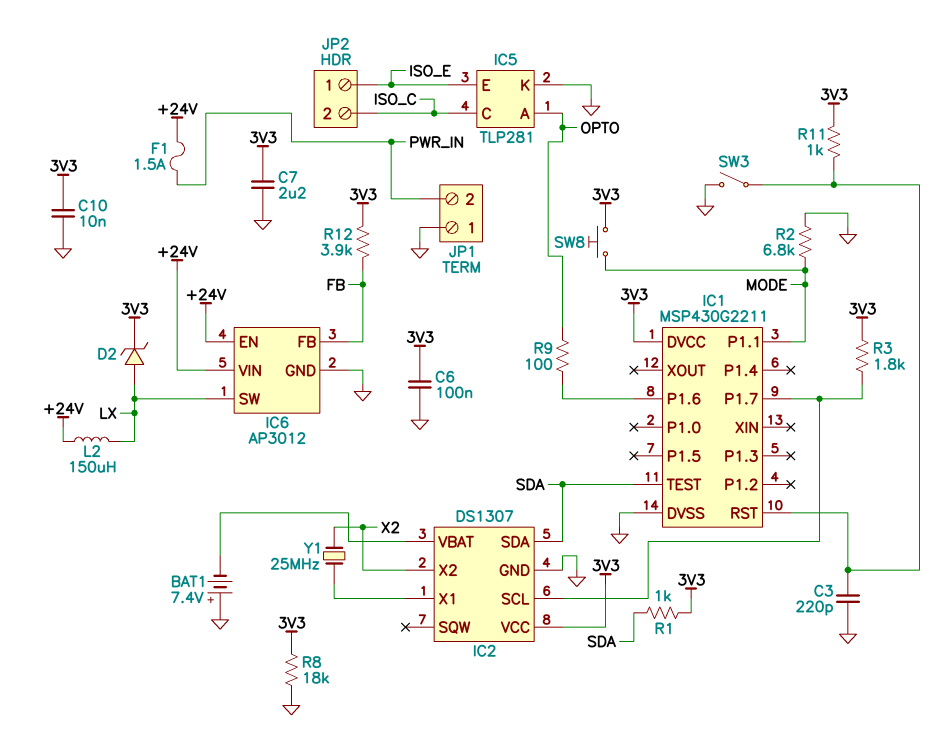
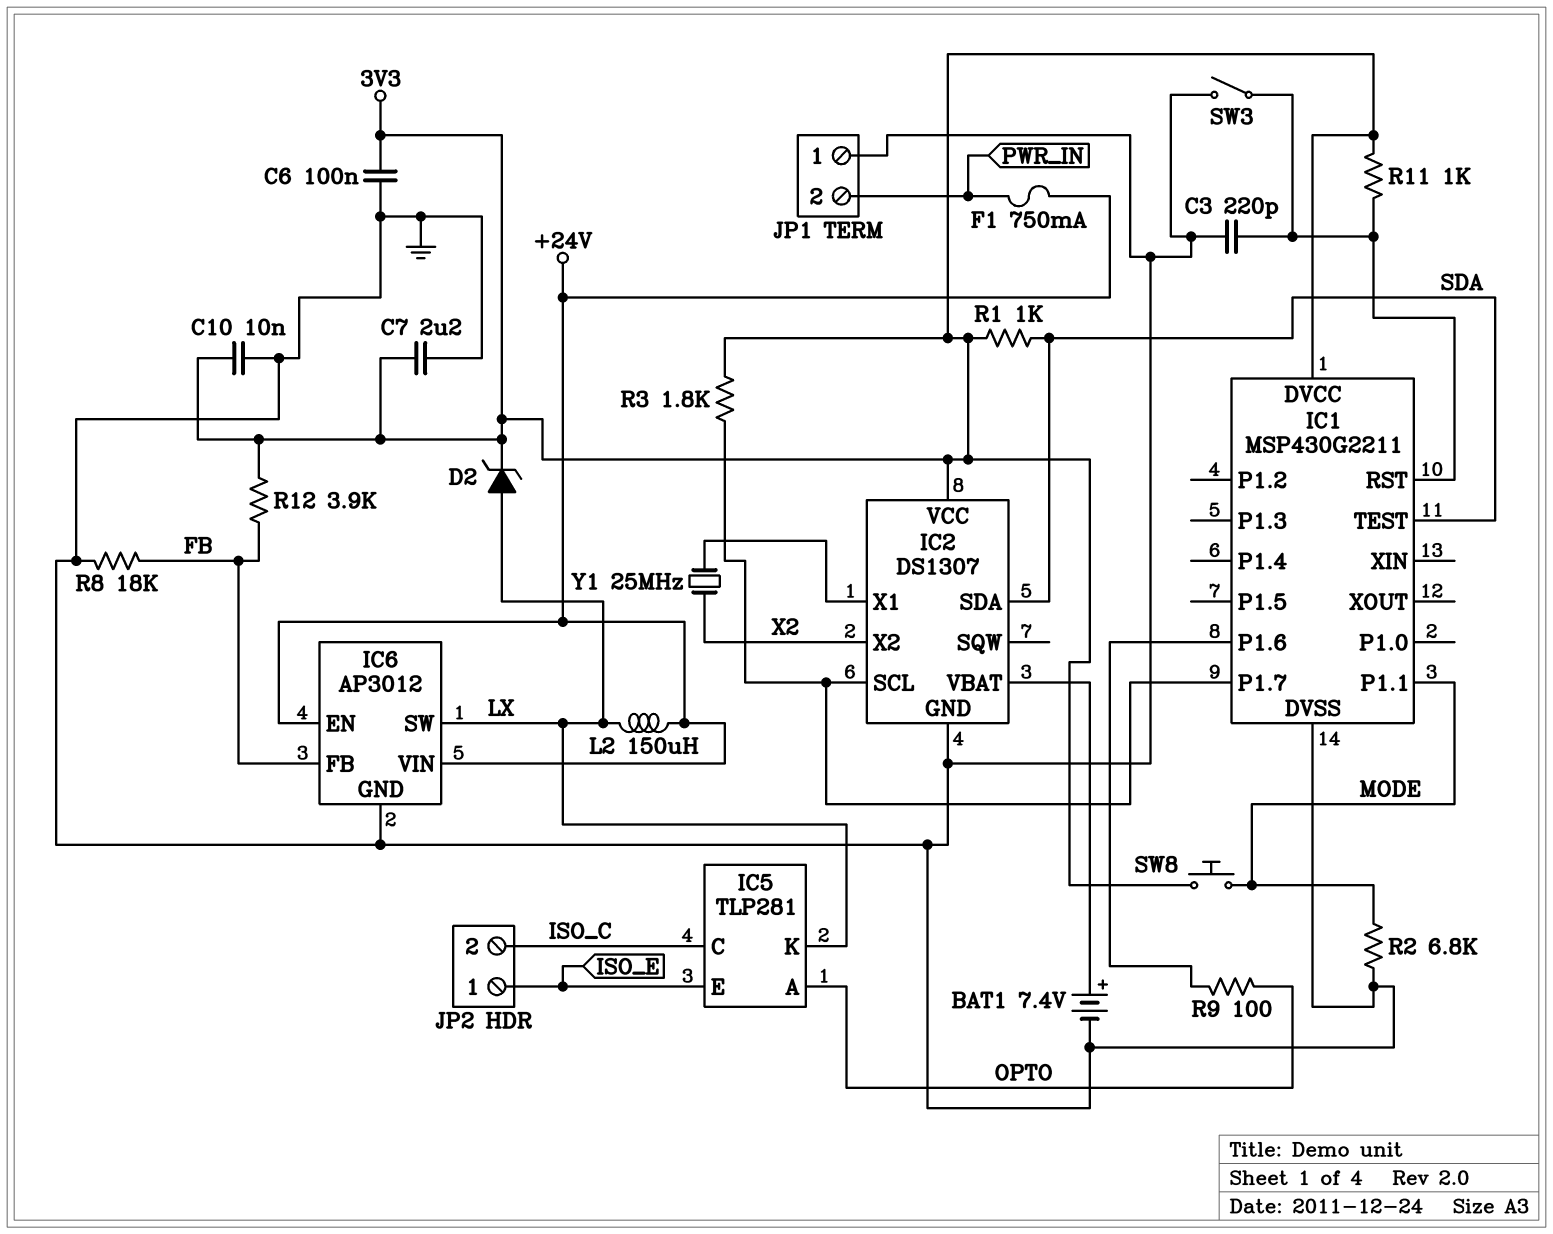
BAT1: 7.4V (plus GND, minus IC2/VBAT) -> 7.4V (plus IC2/VBAT, minus GND)
F1: 1.5A (+24V, PWR_IN) -> 750mA (+24V, PWR_IN)
IC5 pin K: GND -> LX
R8: 18k (3V3, GND) -> 18k (FB, GND)

